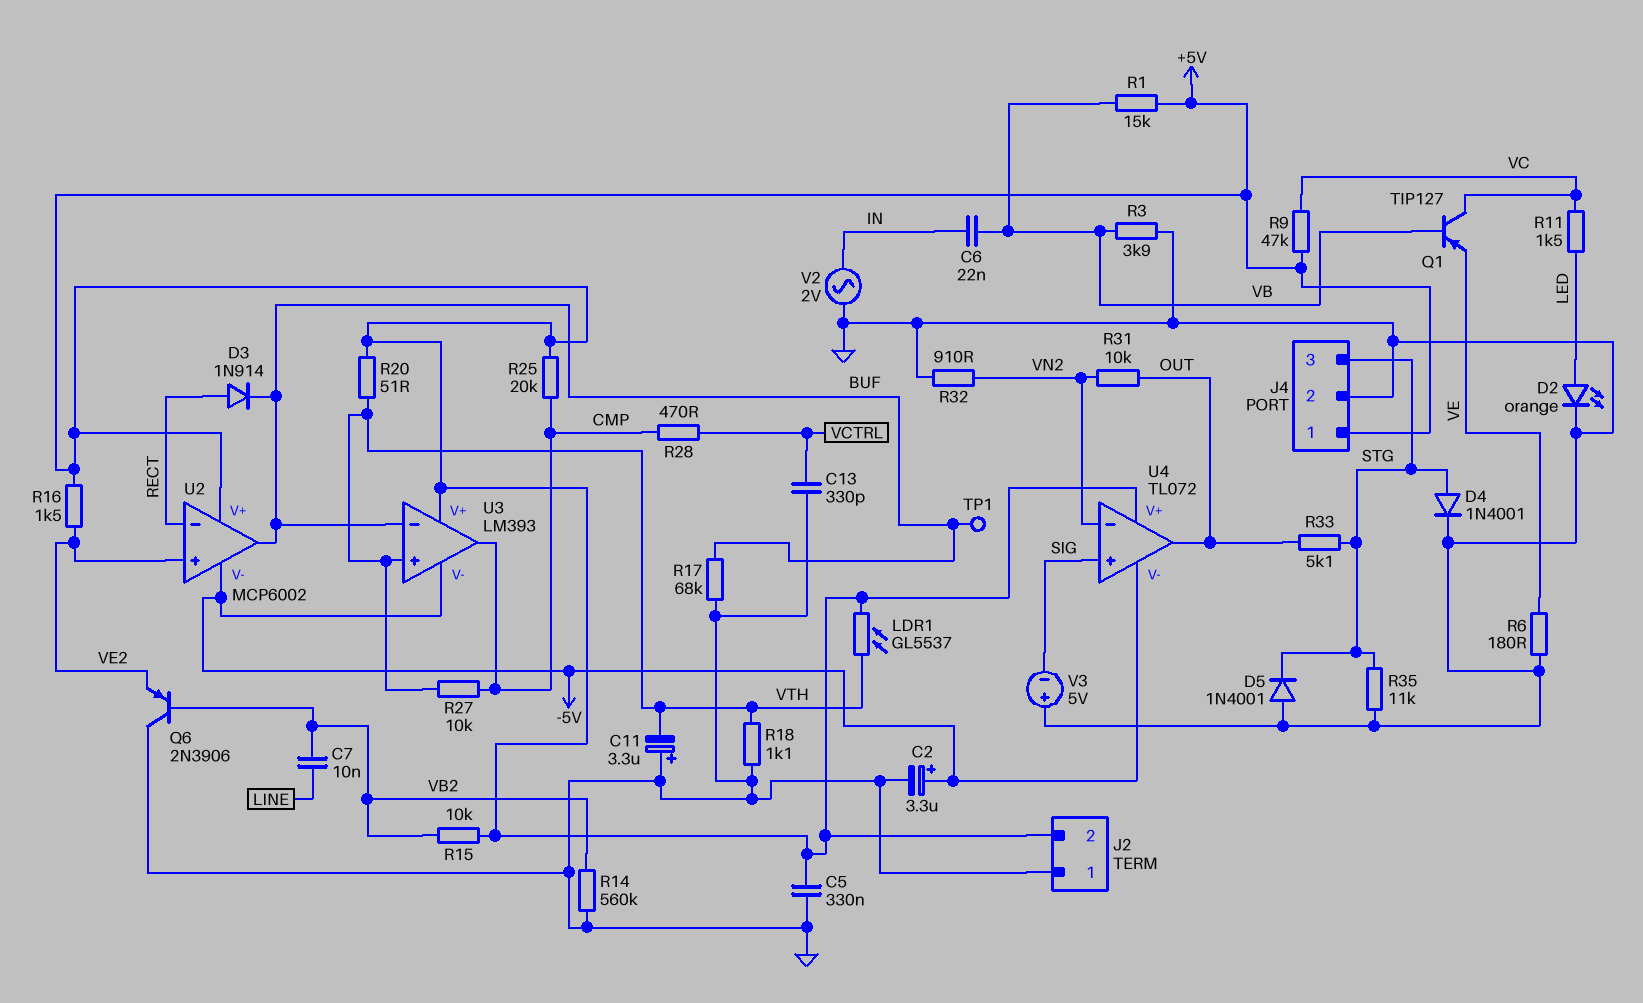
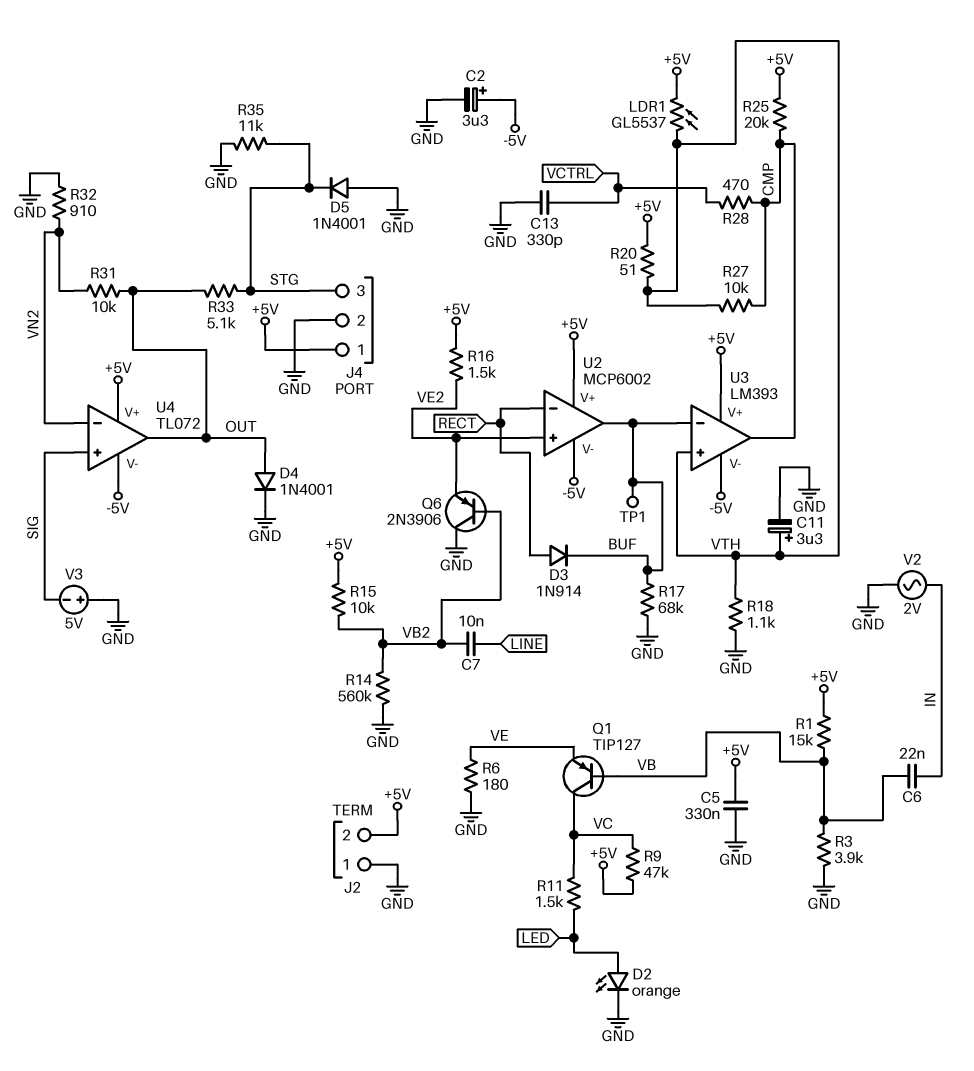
C11: 3.3uF (plus GND, minus VTH) -> 3.3uF (plus VTH, minus GND)
D4: diode 1N4001 (A STG, K GND) -> diode 1N4001 (A OUT, K GND)

